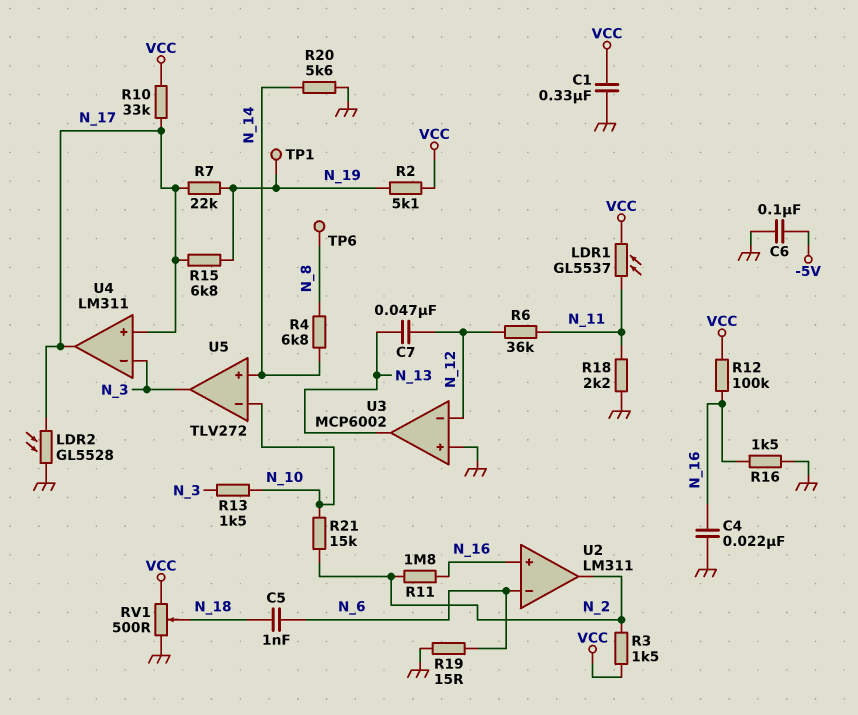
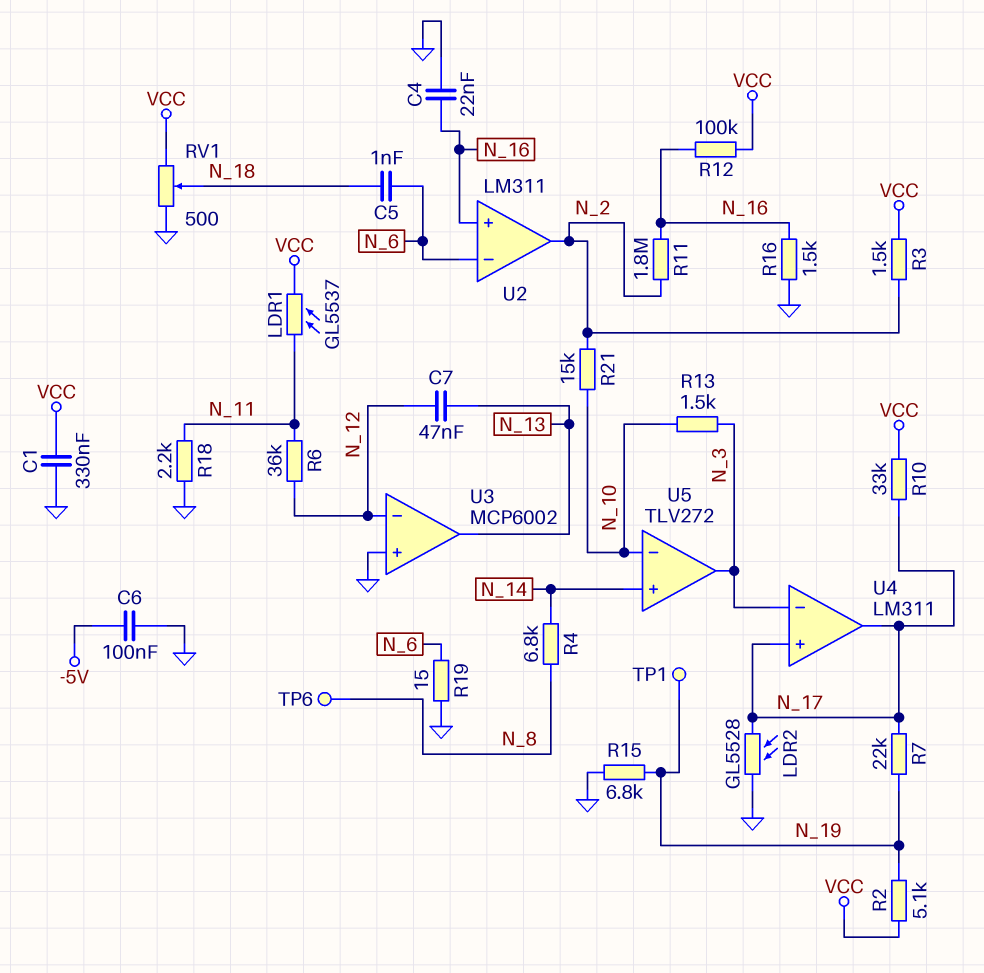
R15: 6.8k (N_17, N_19) -> 6.8k (GND, N_19)
R20: 5.6k (GND, N_14) -> none

